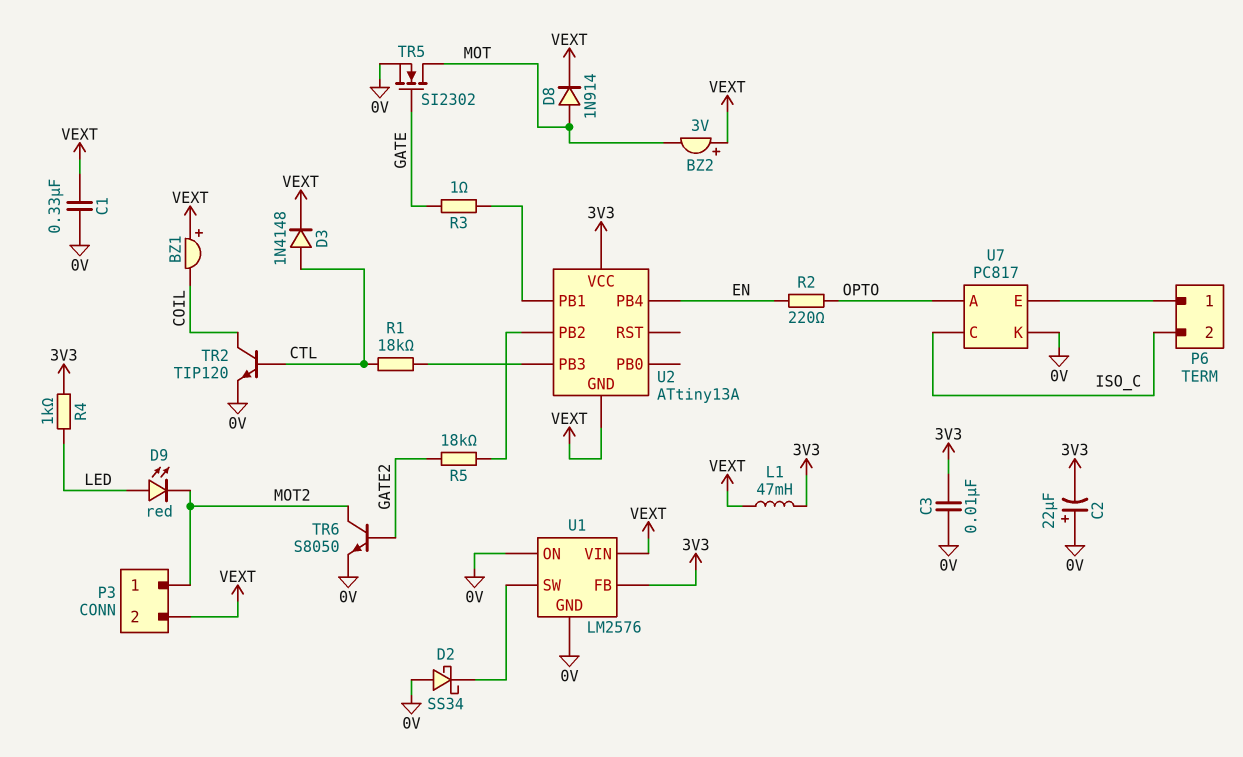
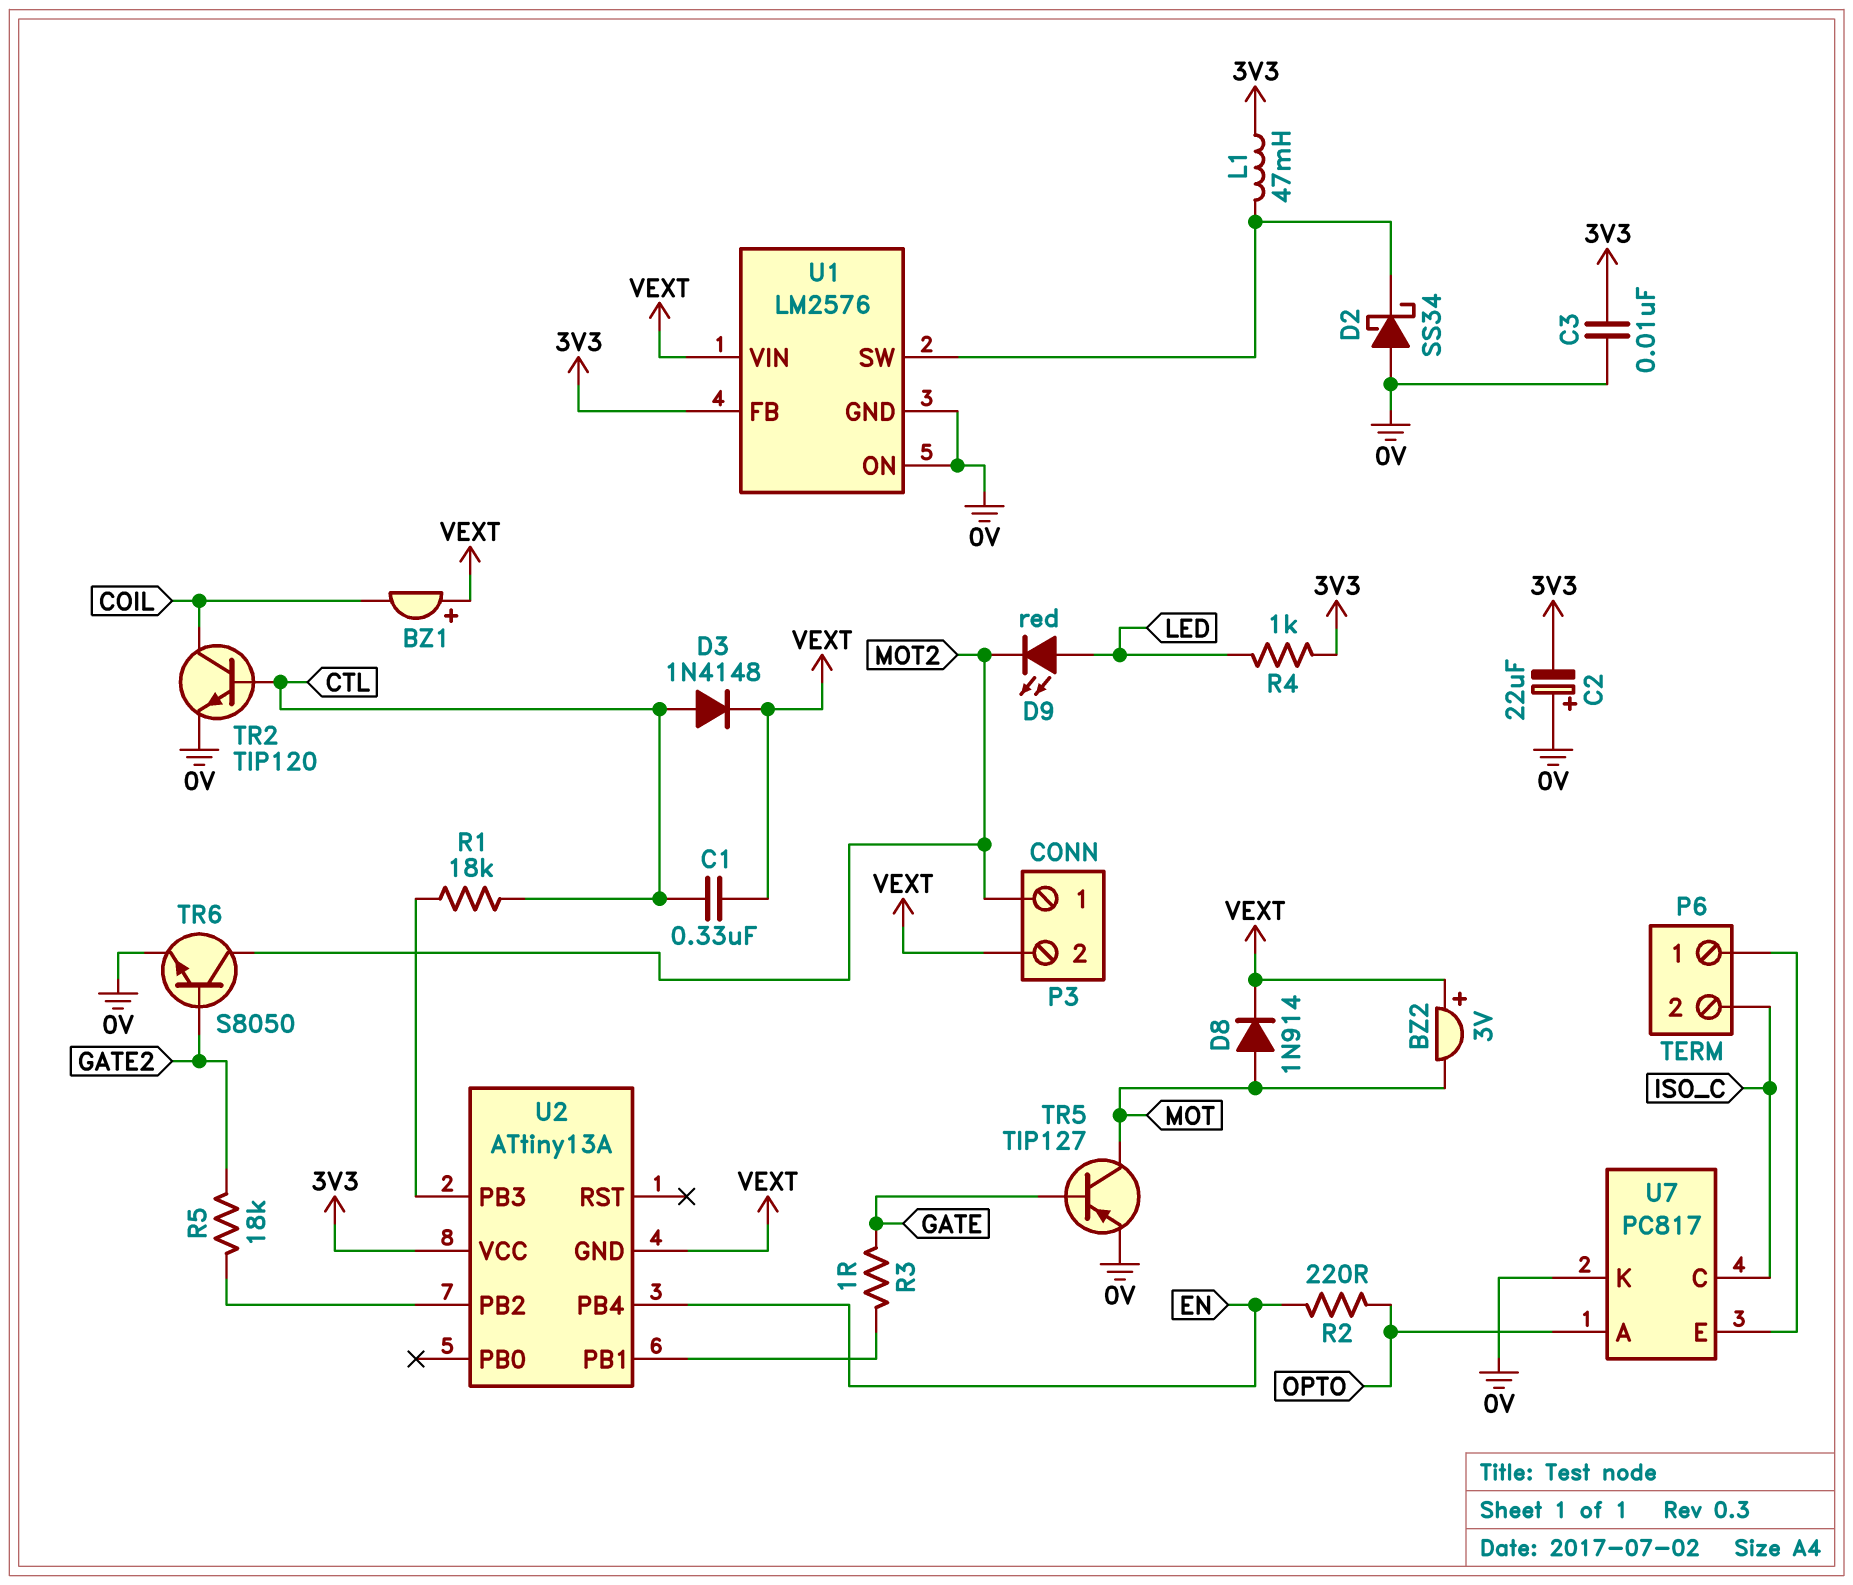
C1: 330nF (0V, VEXT) -> 330nF (CTL, VEXT)
L1: 47mH (3V3, VEXT) -> 47mH (3V3, U1/SW)
TR5: NMOS SI2302 (G GATE, D MOT, S 0V) -> PNP TIP127 (B GATE, C MOT, E 0V)

